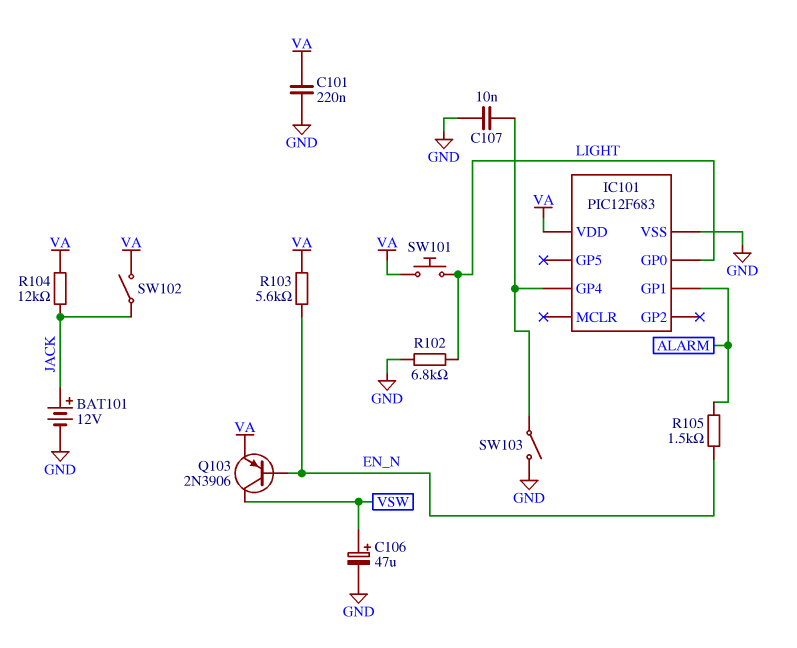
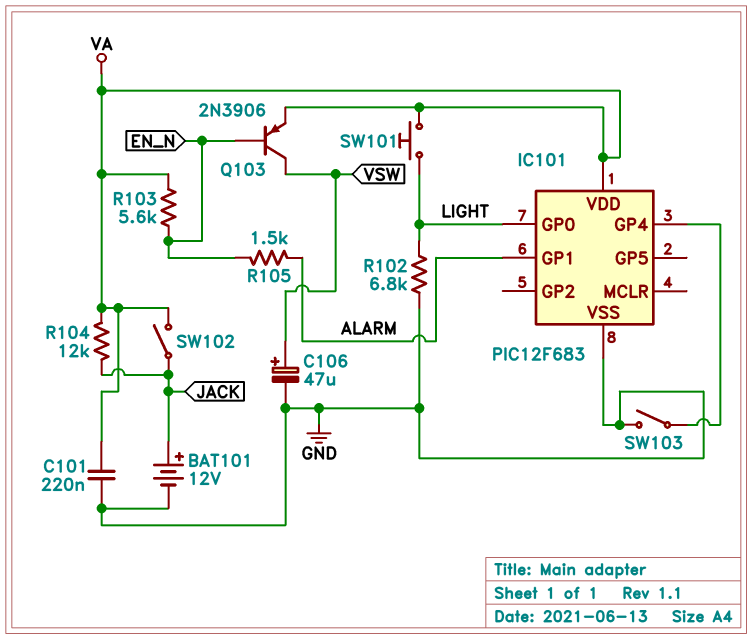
C107: 10nF (GND, IC101/GP4) -> none

